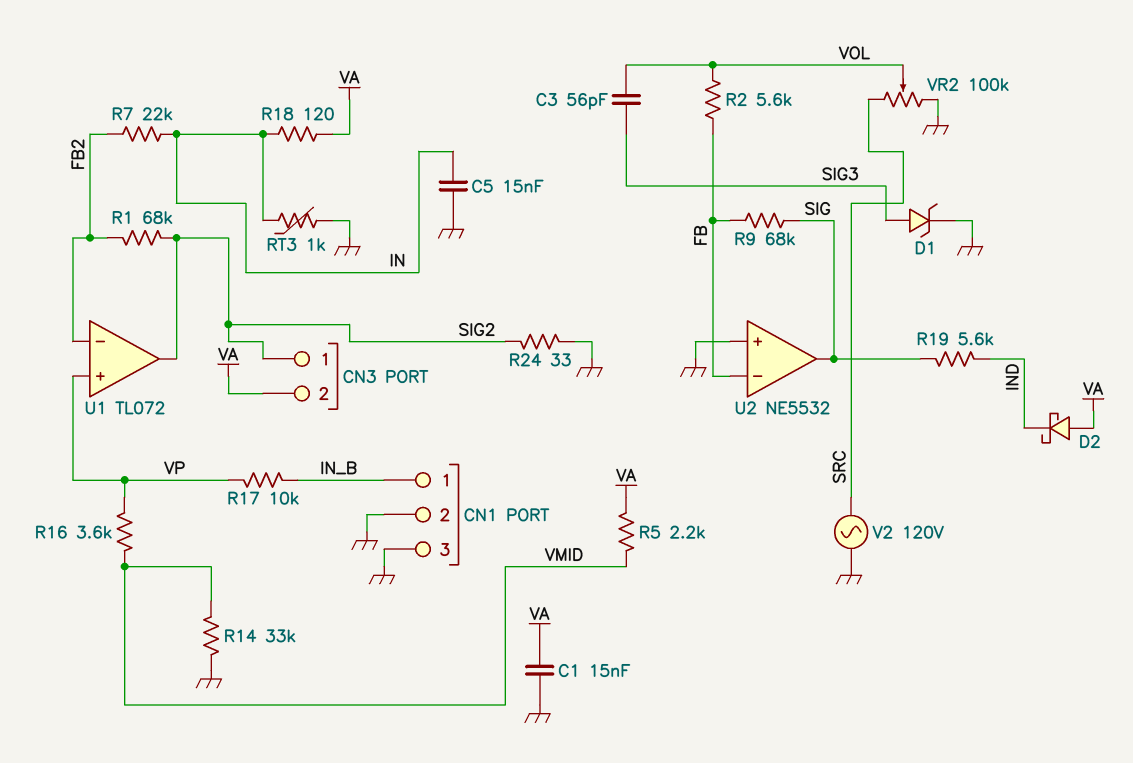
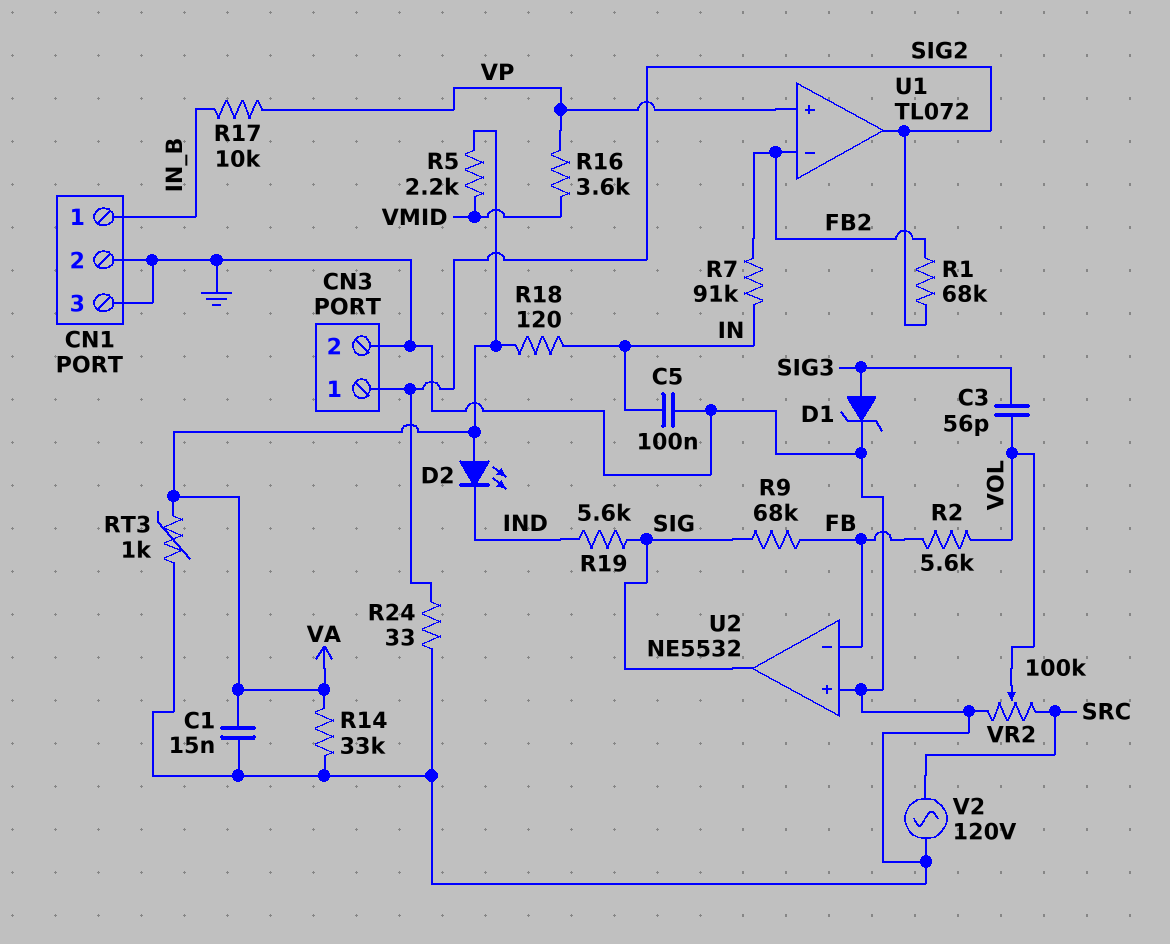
C5: 15nF (GND, IN) -> 100nF (GND, IN)
CN3 pin 2: VA -> GND
D2: schottky (A VA, K IND) -> LED (A VA, K IND)
R7: 22k (FB2, IN) -> 91k (FB2, IN)
R14: 33k (GND, VMID) -> 33k (GND, VA)
RT3: 1k (GND, IN) -> 1k (GND, VA)

